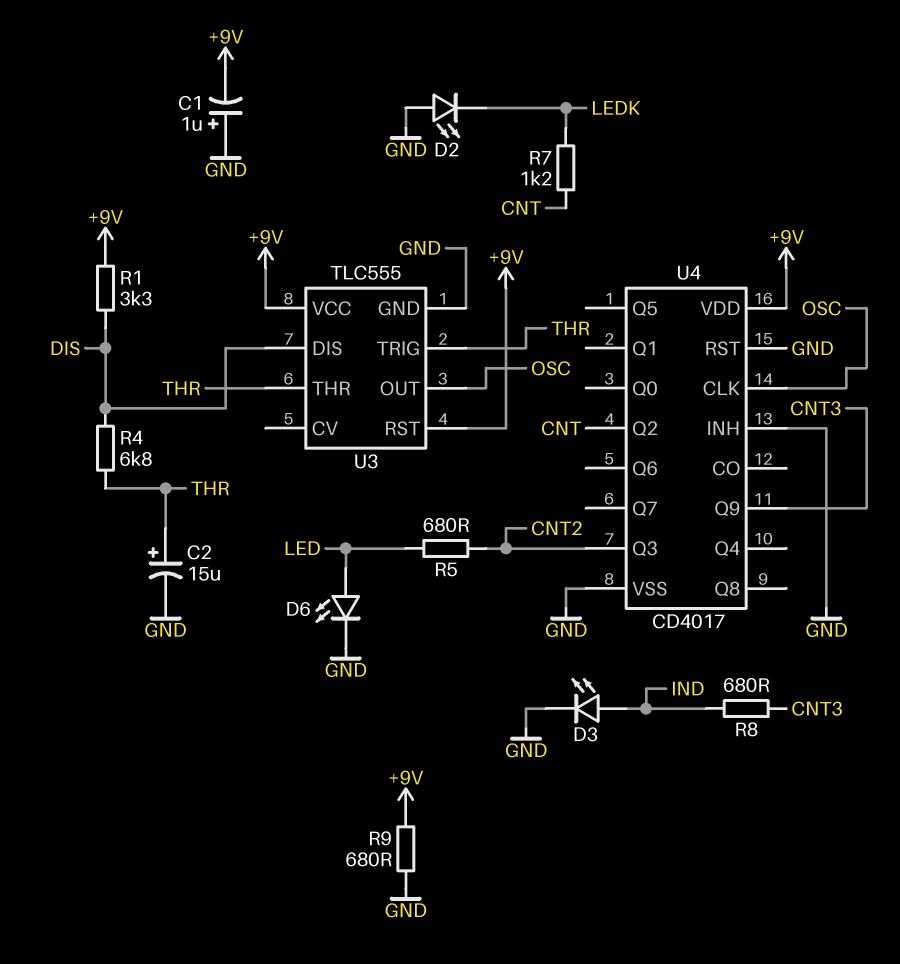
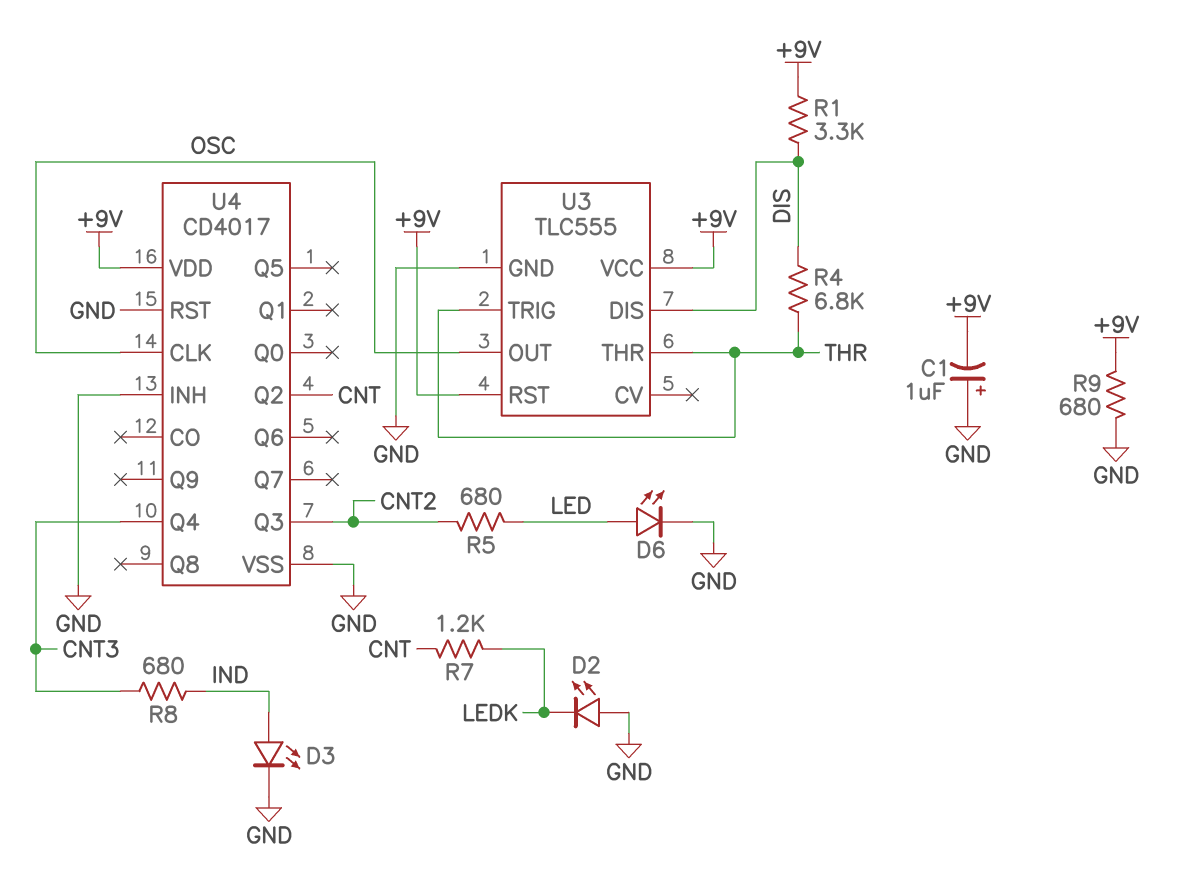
C2: 15uF (plus THR, minus GND) -> none
U4 pin Q4: none -> CNT3
U4 pin Q9: CNT3 -> none

